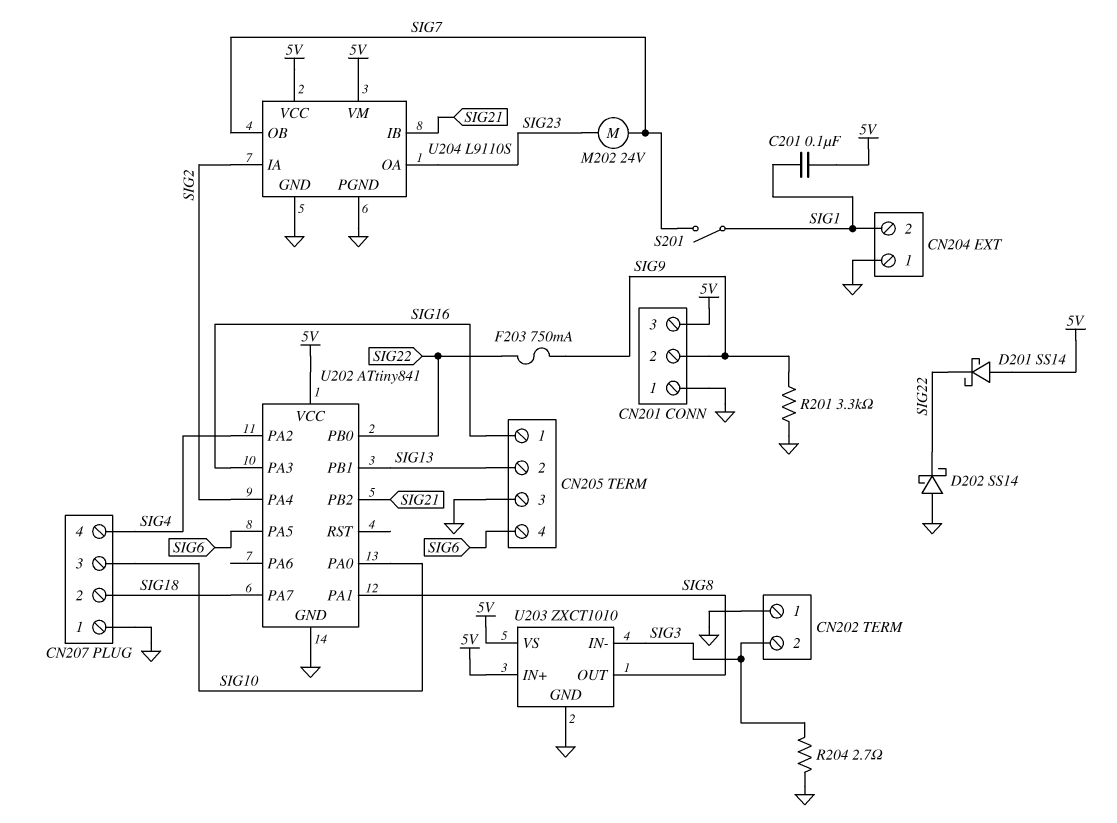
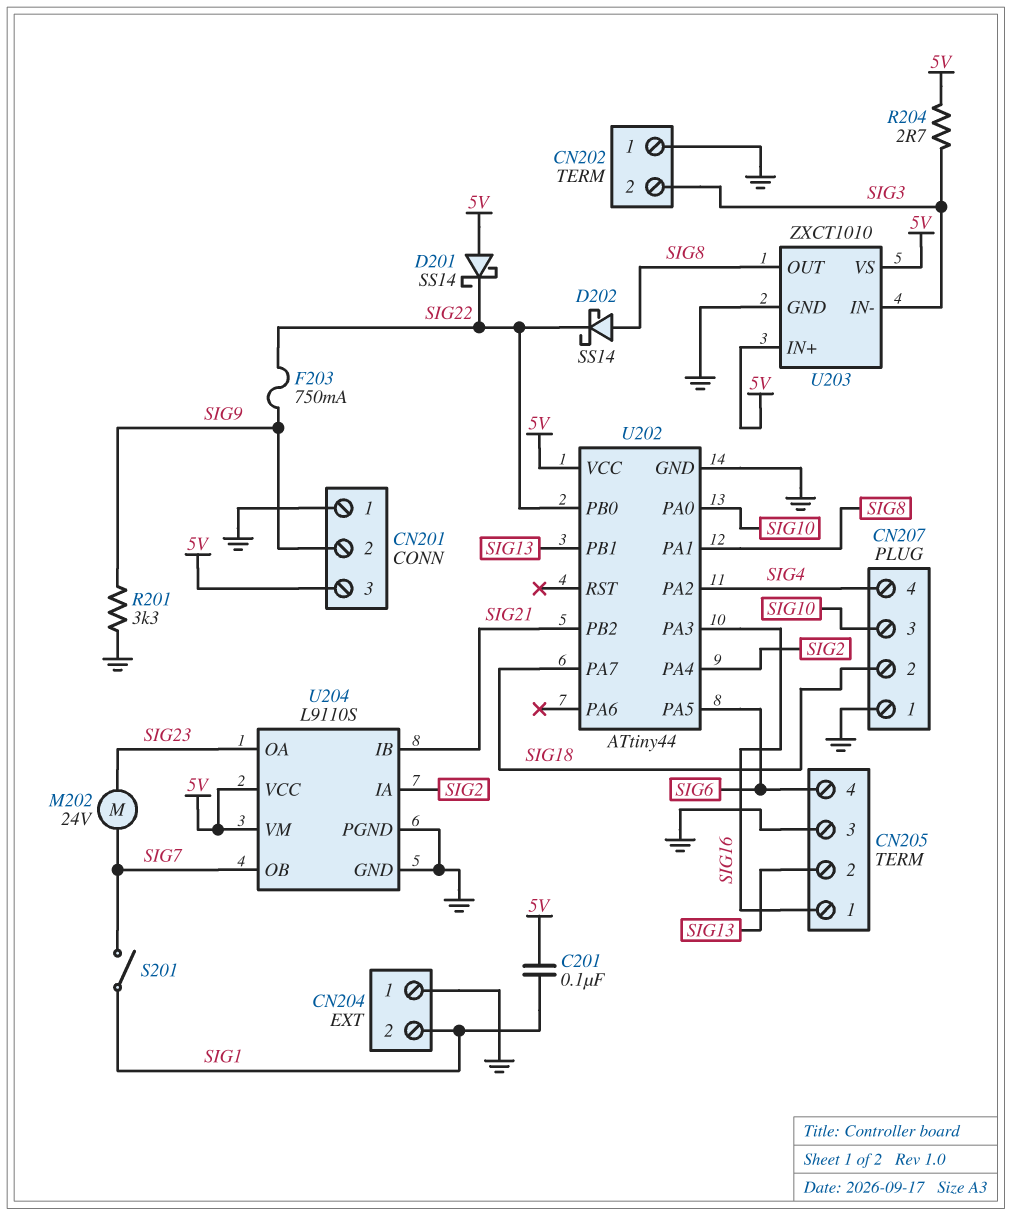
D202: schottky SS14 (A GND, K SIG22) -> schottky SS14 (A SIG8, K SIG22)
R204: 2.7 (GND, SIG3) -> 2.7 (5V, SIG3)
U202: ATtiny841 -> ATtiny44

